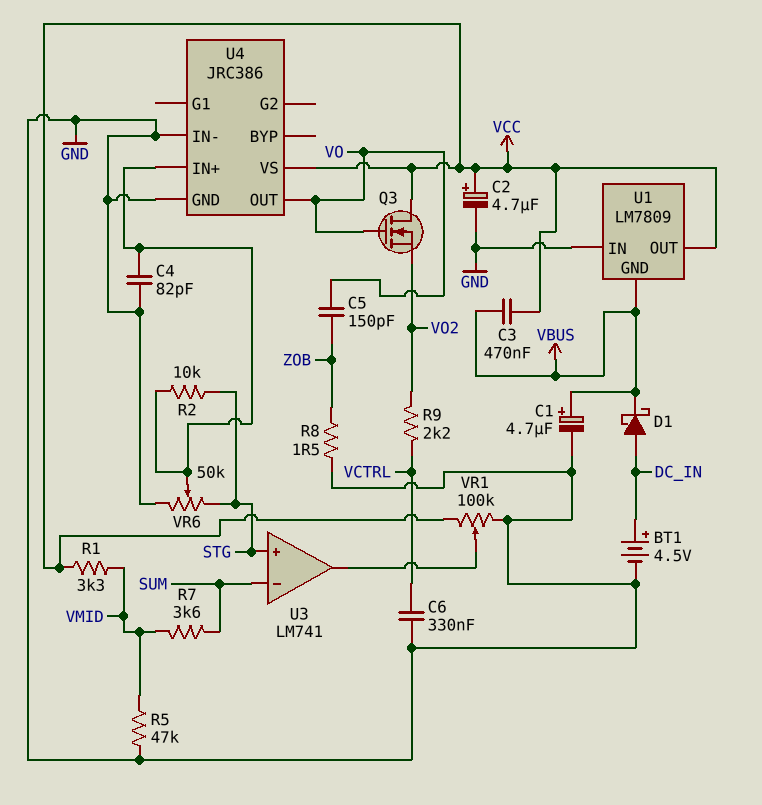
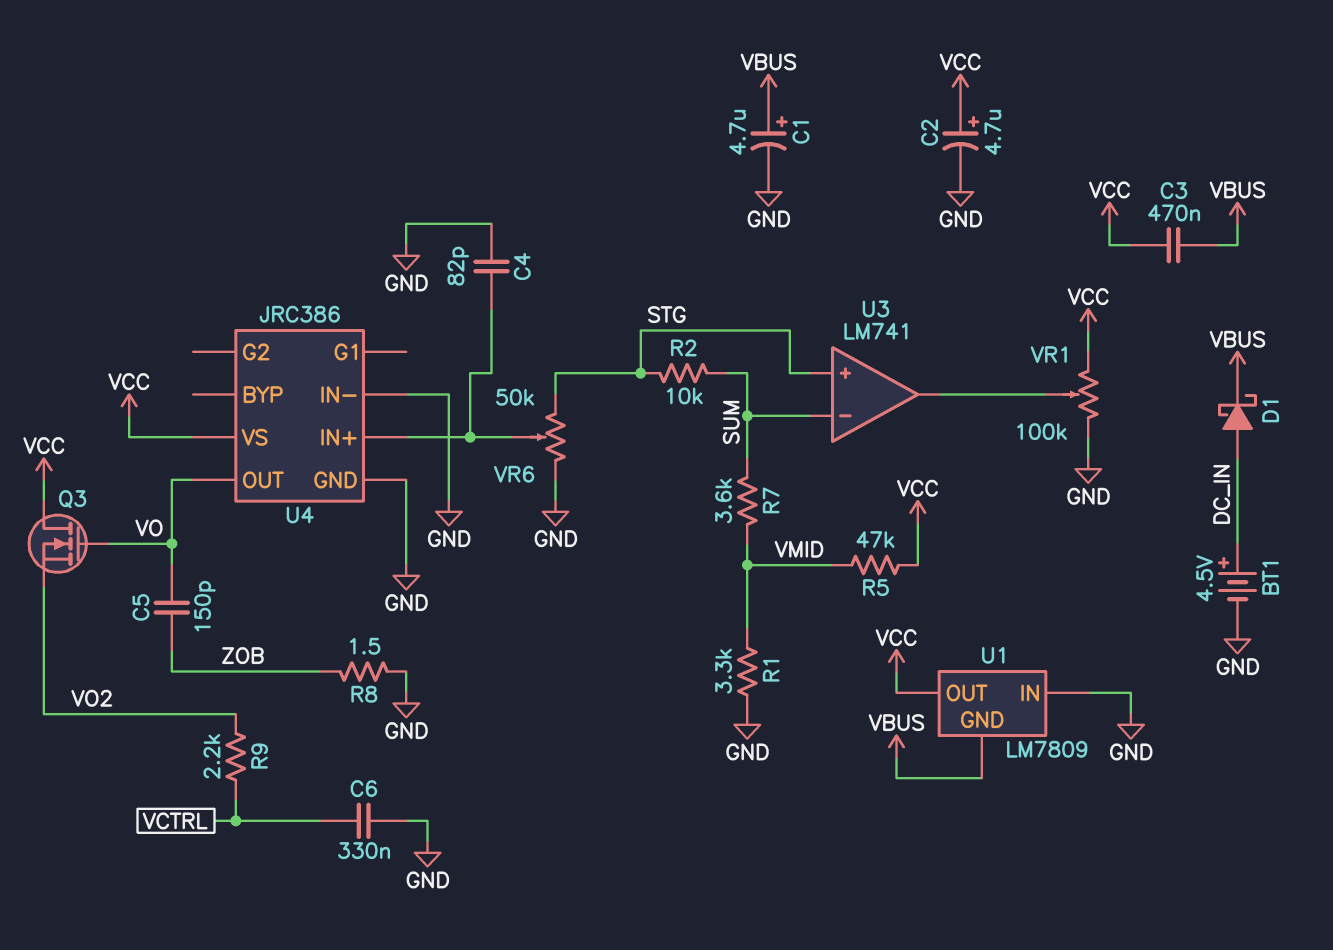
R1: 3.3k (VCC, VMID) -> 3.3k (GND, VMID)
R2: 10k (STG, U4/IN+) -> 10k (STG, SUM)
R5: 47k (GND, VMID) -> 47k (VCC, VMID)

